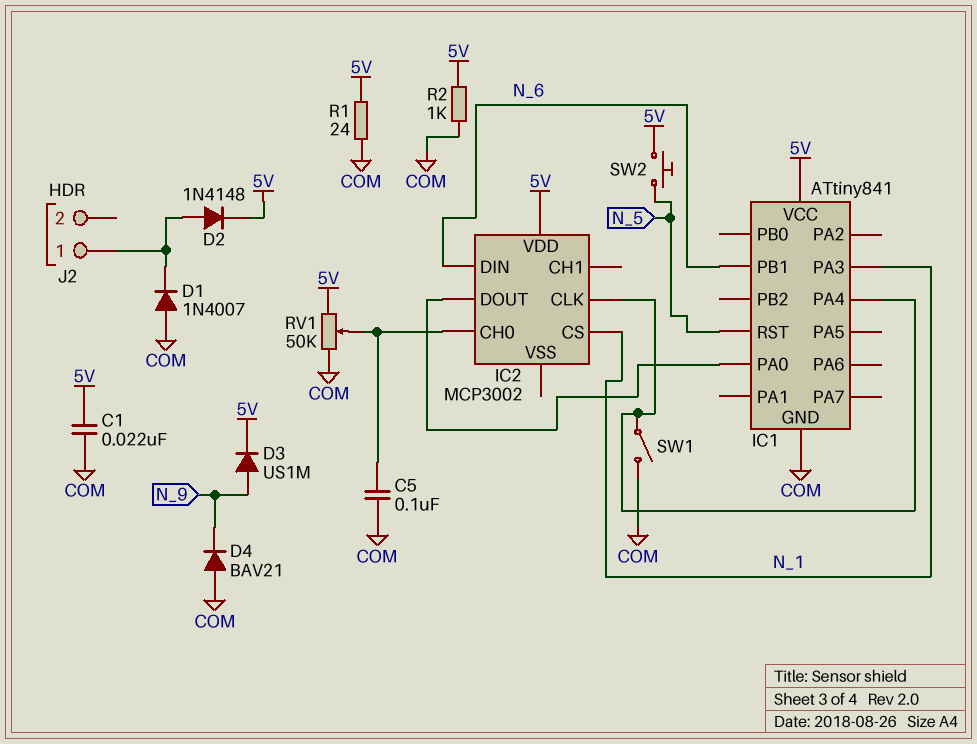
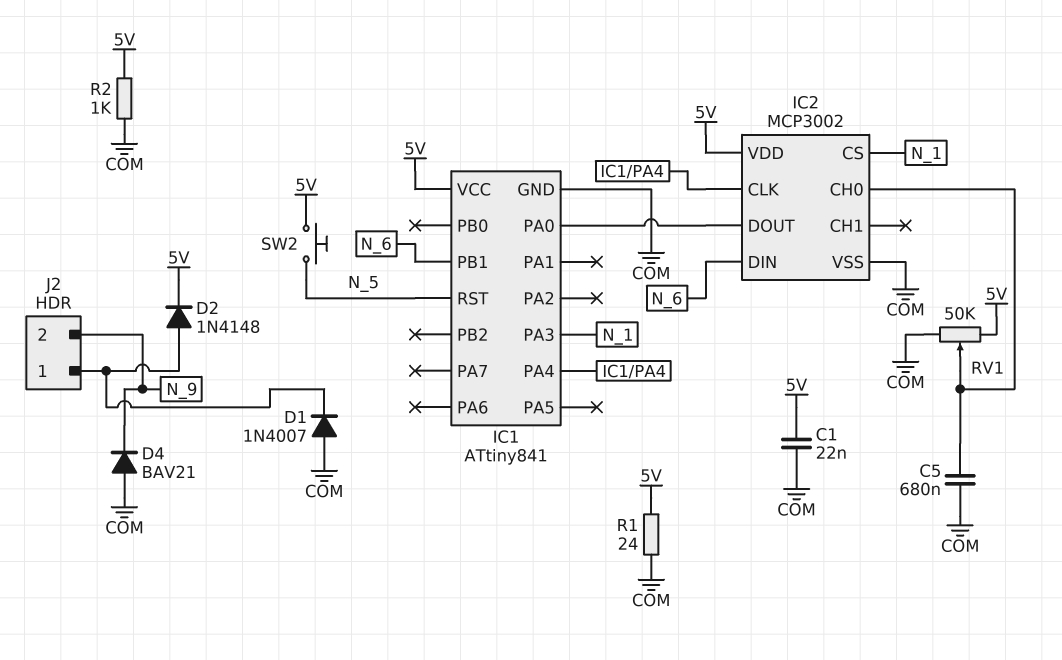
C5: 100nF (COM, IC2/CH0) -> 680nF (COM, IC2/CH0)
D3: diode US1M (A N_9, K 5V) -> none
IC2 pin VSS: none -> COM
J2 pin 2: none -> N_9
SW1: switch (COM, IC1/PA4) -> none

